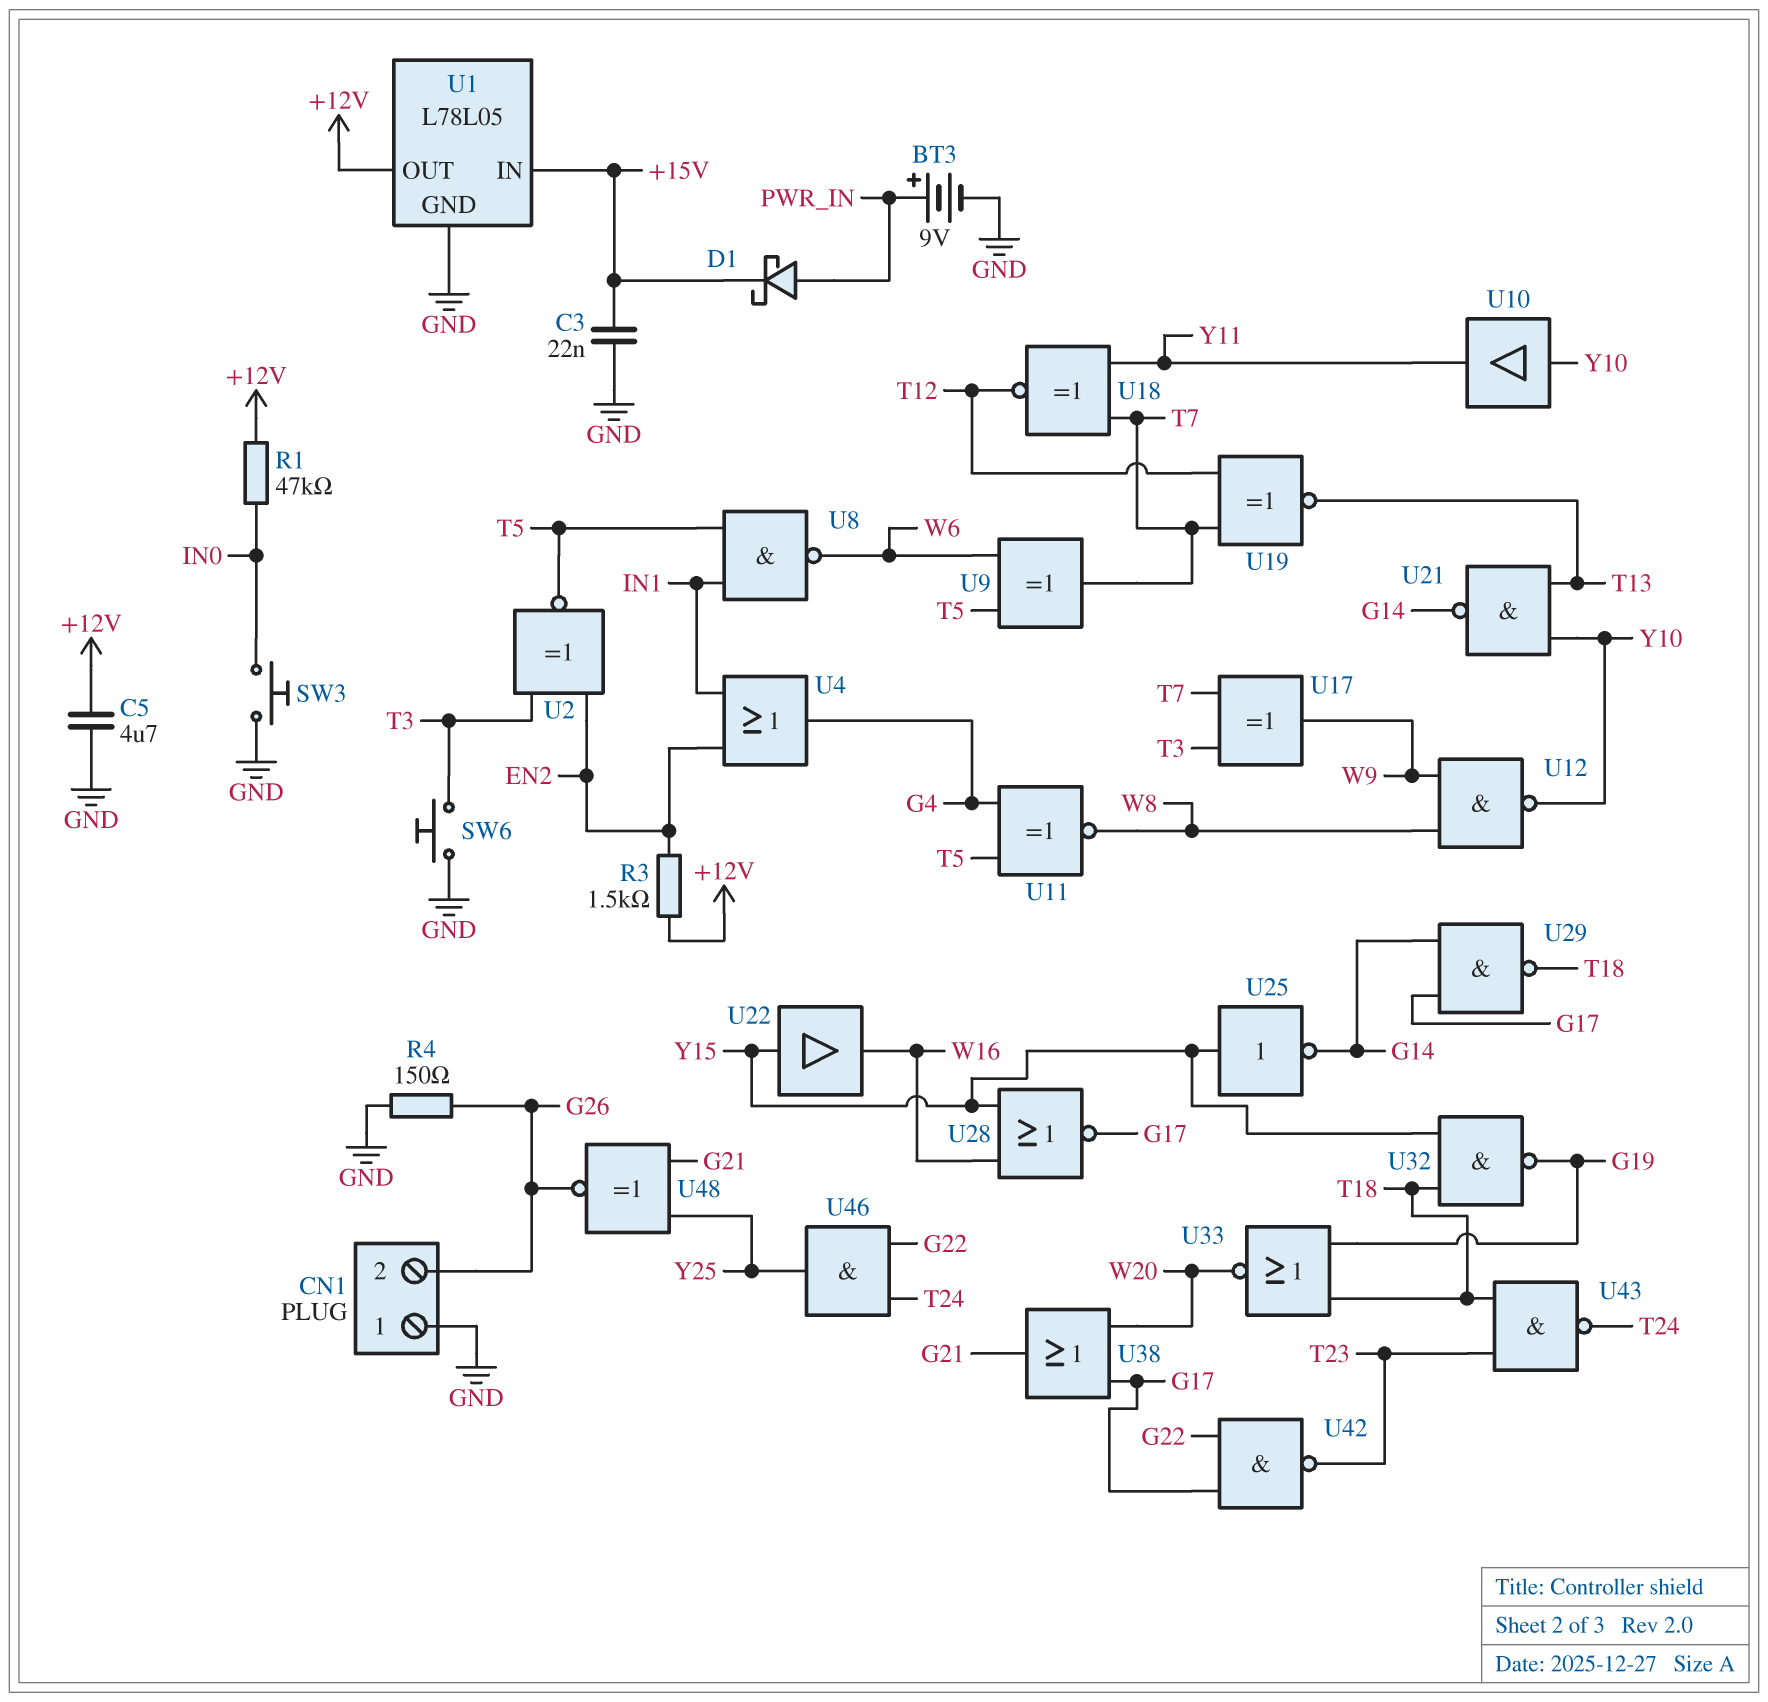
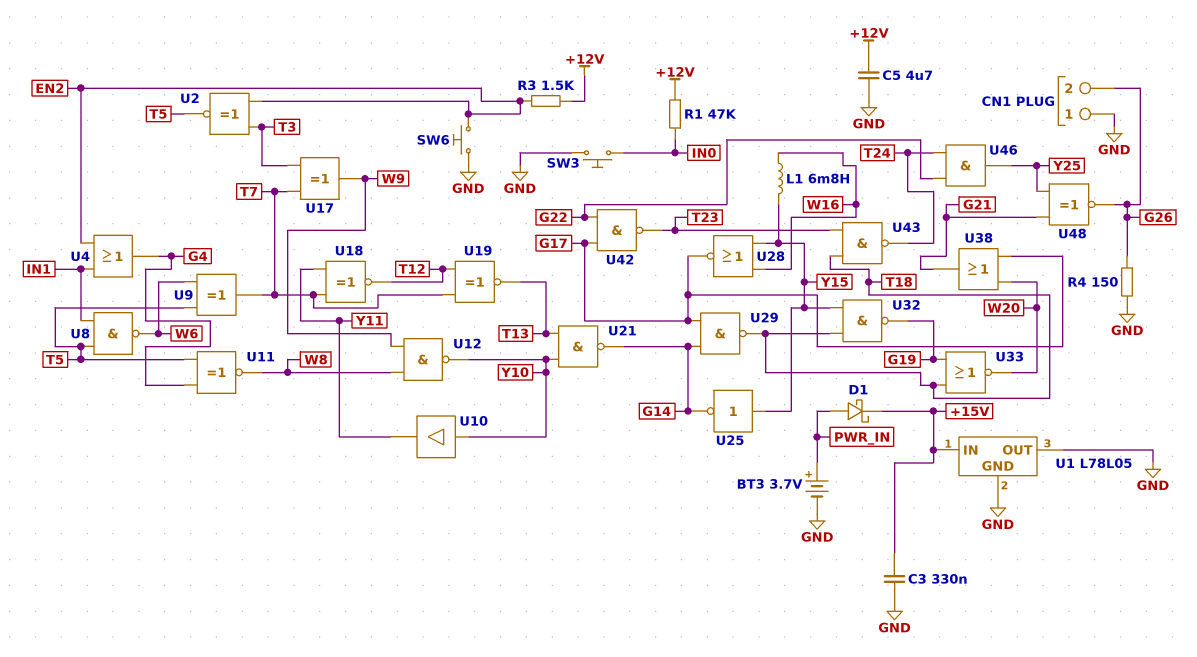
BT3: 9V (plus PWR_IN, minus GND) -> 3.7V (plus PWR_IN, minus GND)
C3: 22nF (+15V, GND) -> 330nF (+15V, GND)
L1: none -> 6.8mH (W16, Y15)
SW6: button (GND, T3) -> button (EN2, GND)
U1 pin OUT: +12V -> GND
U22: buffer (in Y15, out W16) -> none

